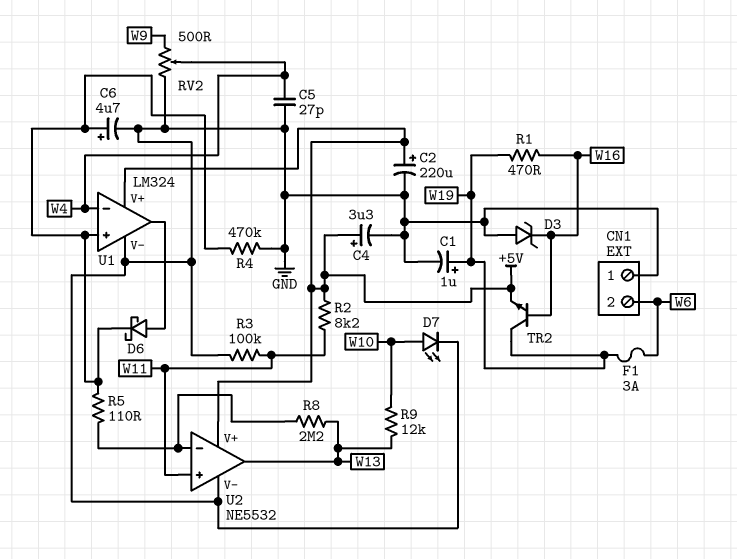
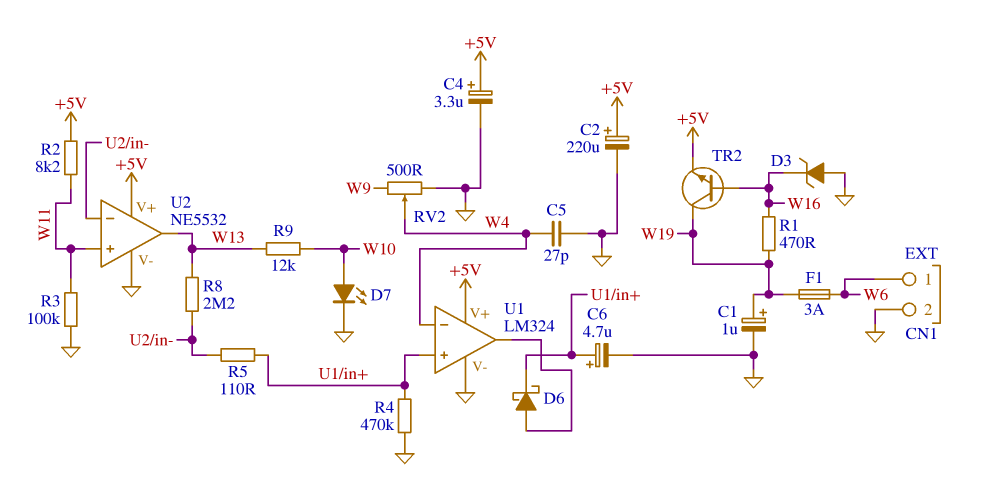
CN1 pin 1: GND -> W6
CN1 pin 2: W6 -> GND

